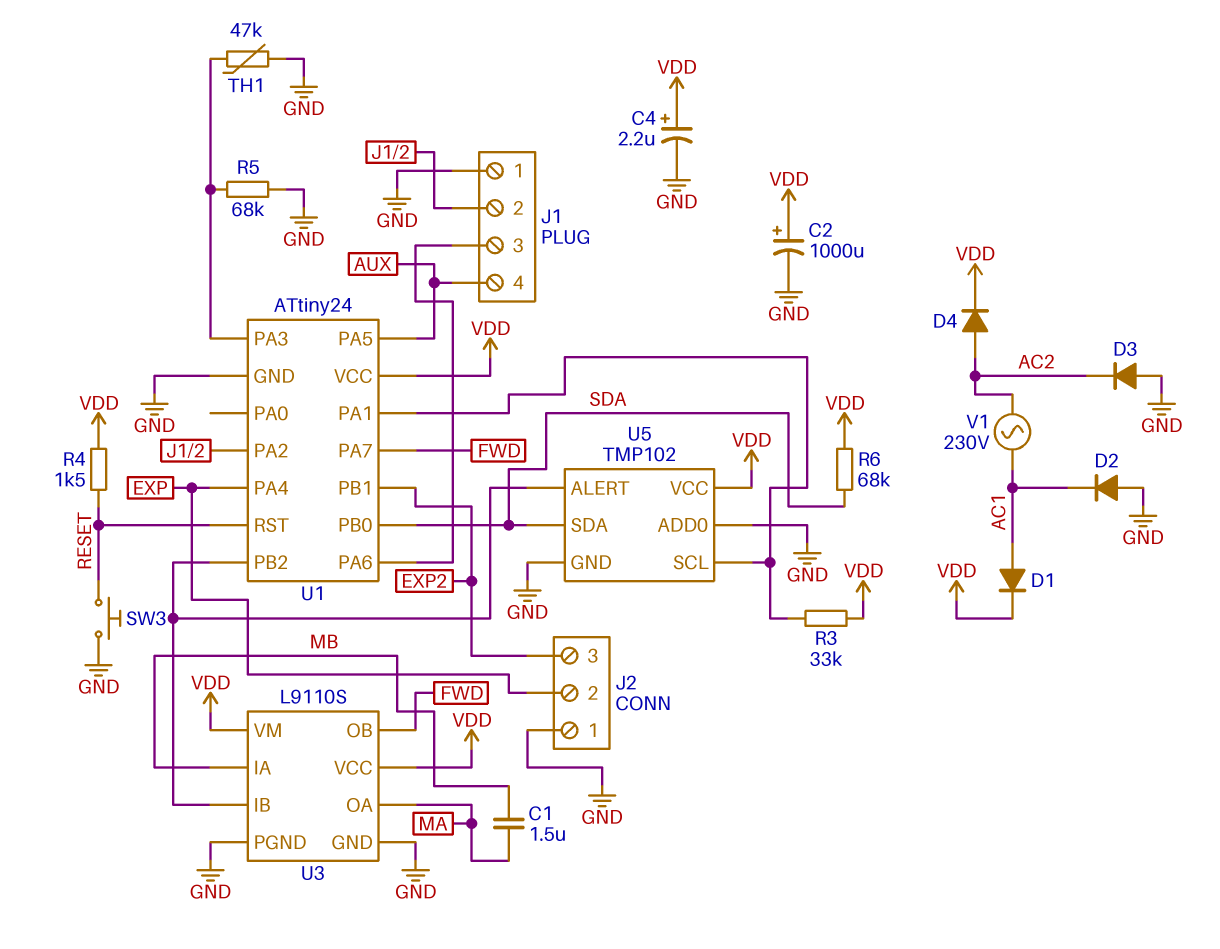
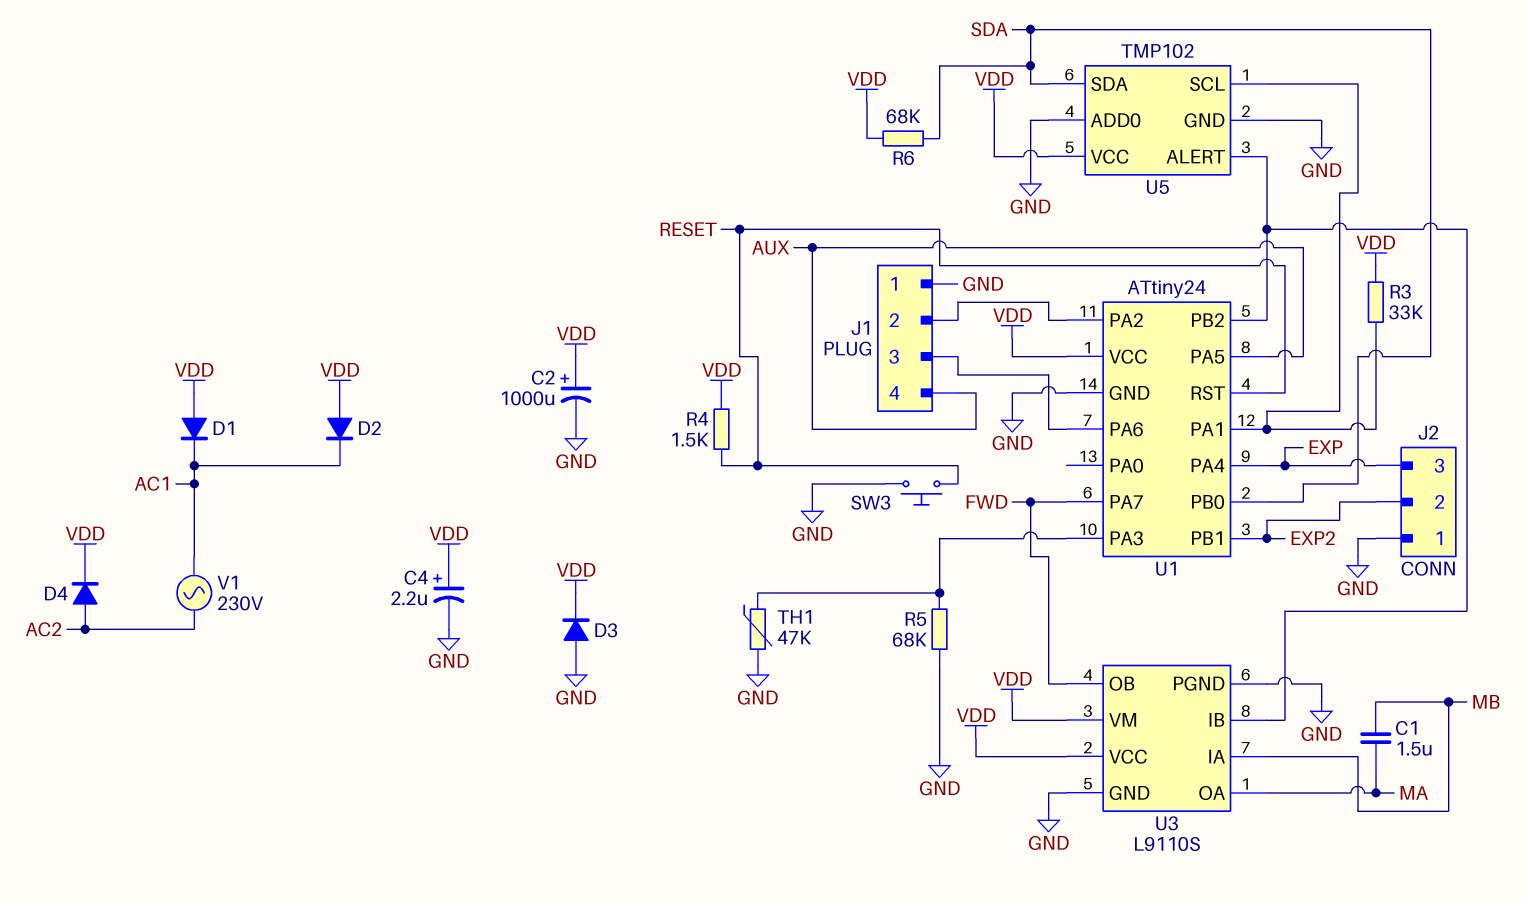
D1: diode (A AC1, K VDD) -> diode (A VDD, K AC1)
D2: diode (A GND, K AC1) -> diode (A VDD, K AC1)
D3: diode (A GND, K AC2) -> diode (A GND, K VDD)
J2 pin 2: EXP -> EXP2
J2 pin 3: EXP2 -> EXP

